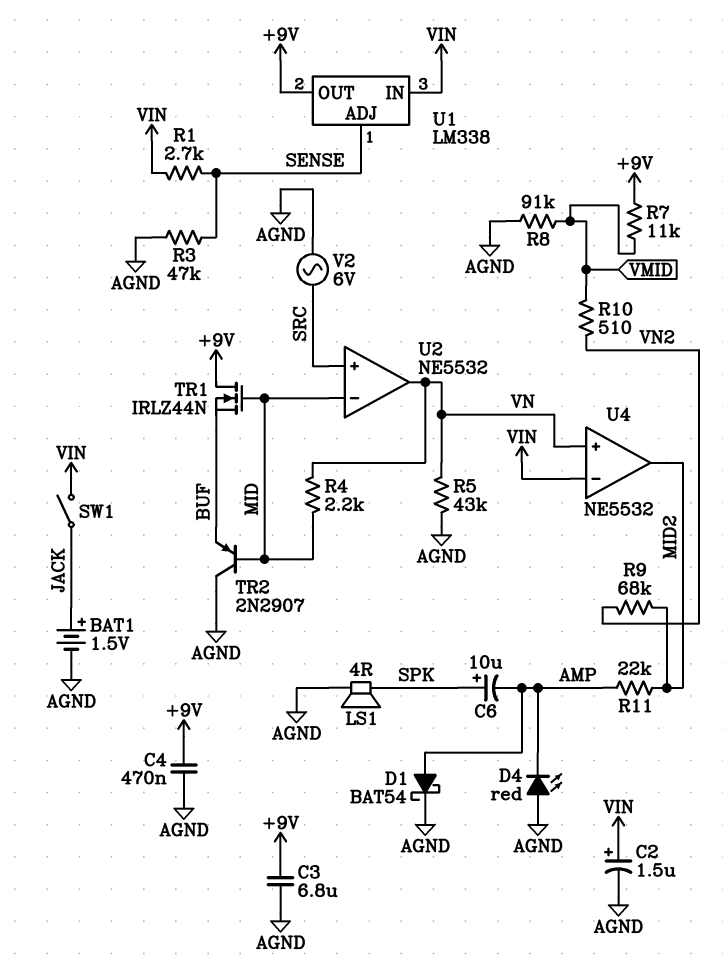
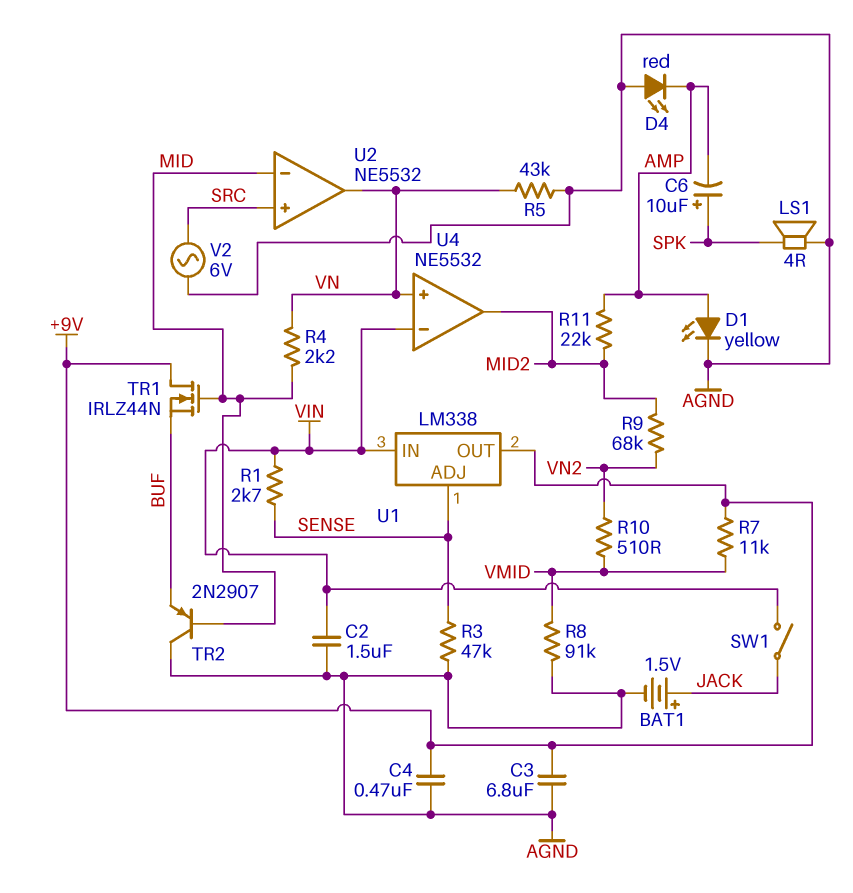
C2: 1.5uF (plus VIN, minus AGND) -> 1.5uF (AGND, VIN)
D1: schottky BAT54 (A AMP, K AGND) -> LED yellow (A AMP, K AGND)

